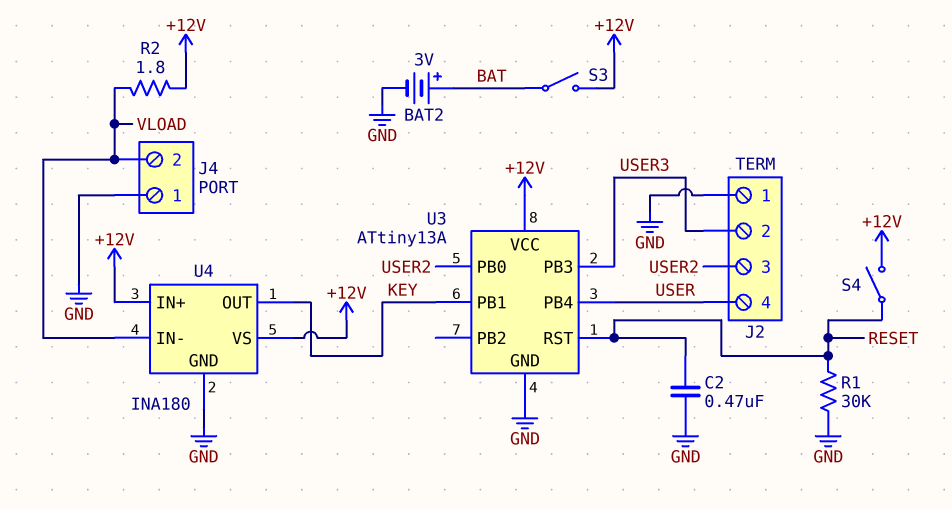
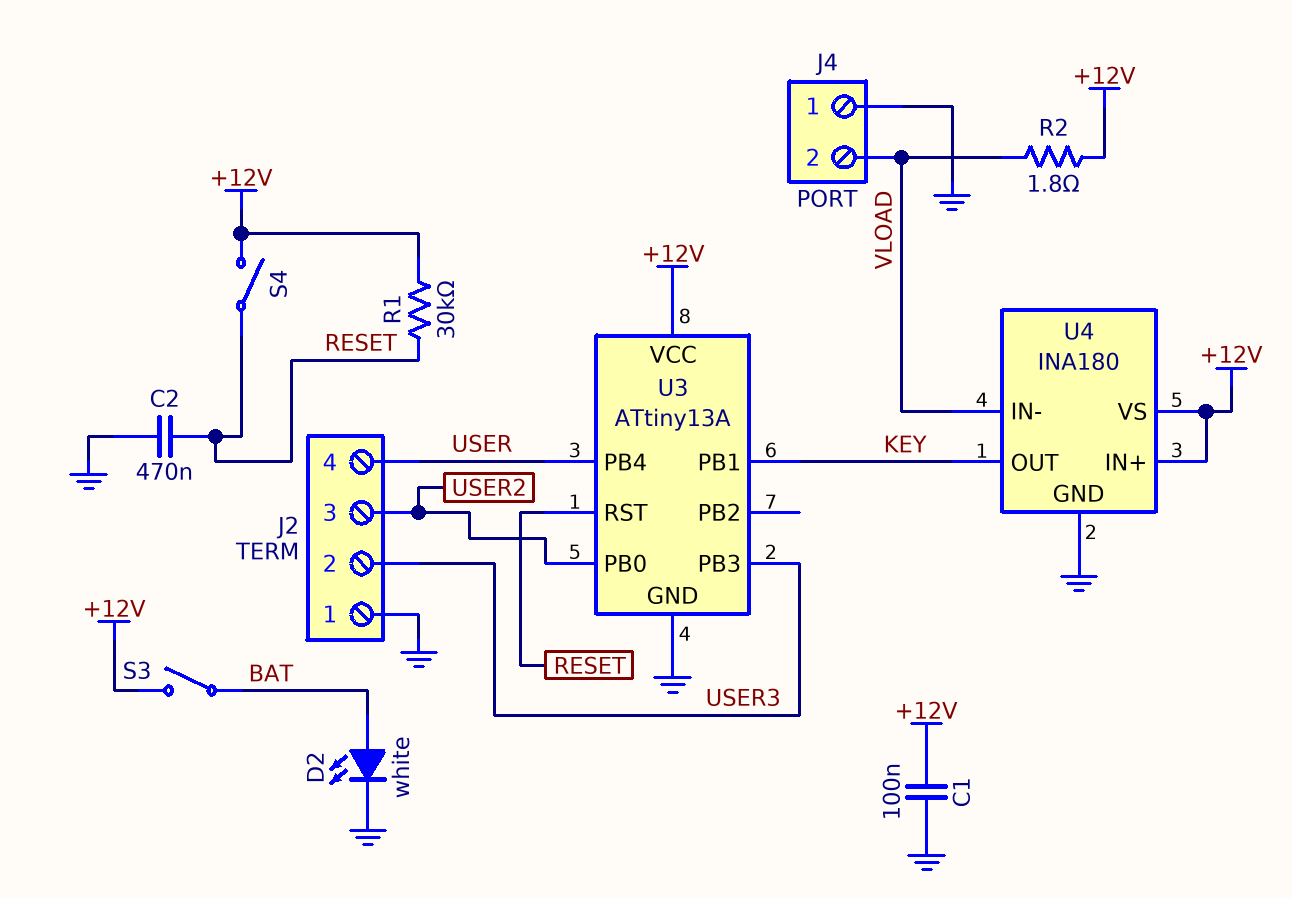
BAT2: 3V (plus BAT, minus GND) -> none
C1: none -> 100nF (+12V, GND)
D2: none -> LED white (A BAT, K GND)
R1: 30k (GND, RESET) -> 30k (+12V, RESET)

